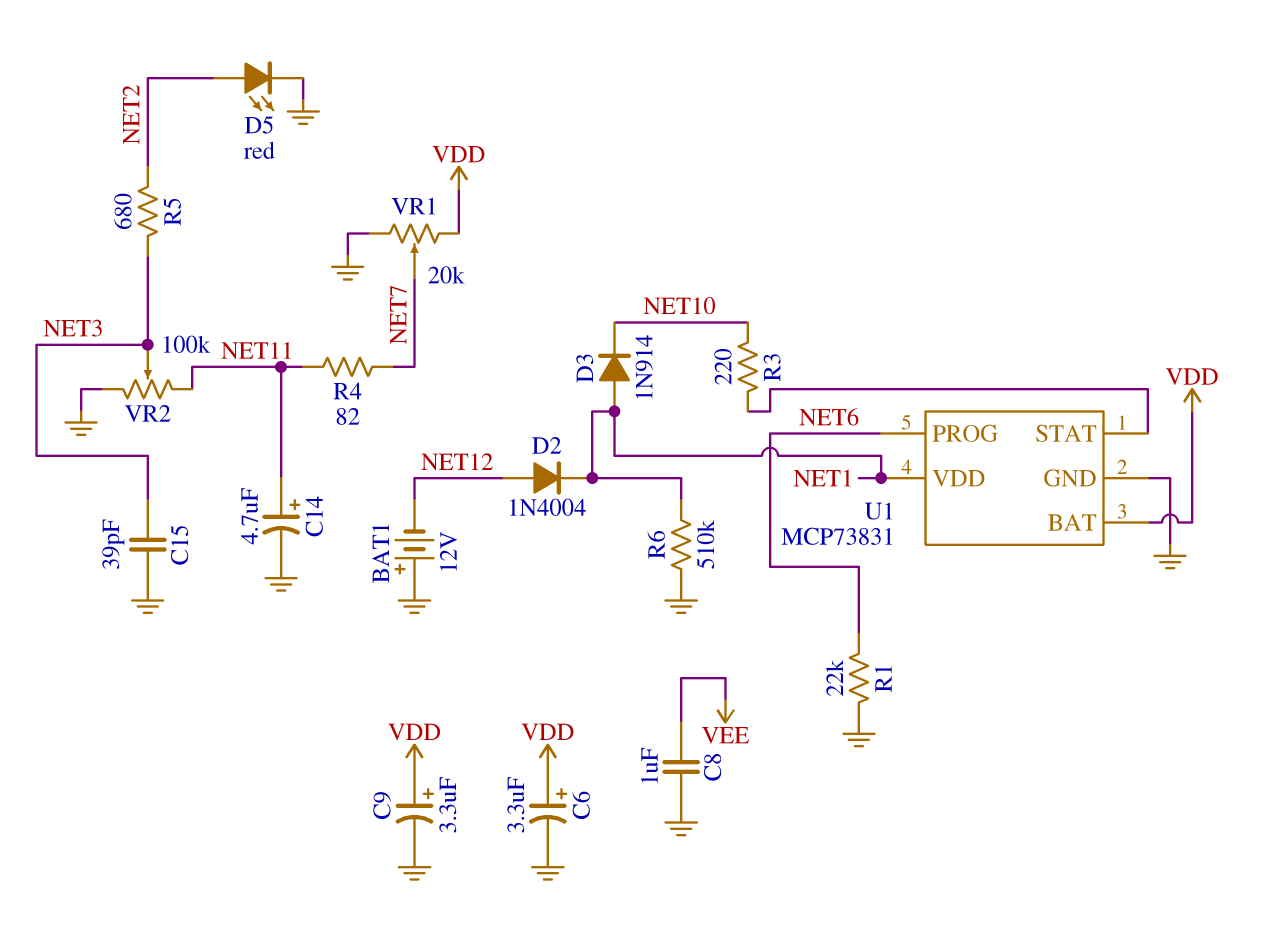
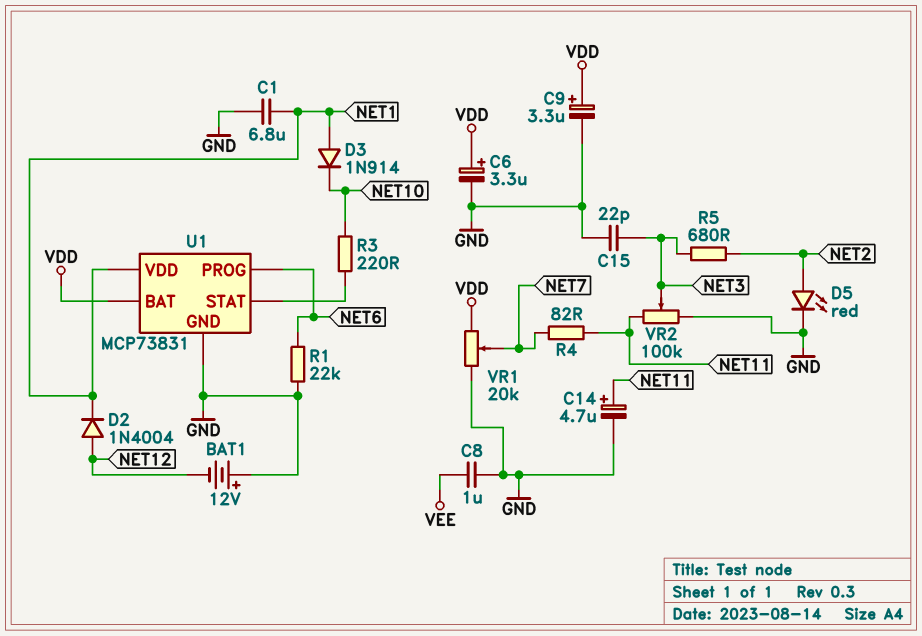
C1: none -> 6.8uF (GND, NET1)
C15: 39pF (GND, NET3) -> 22pF (GND, NET3)
R6: 510k (GND, NET1) -> none

